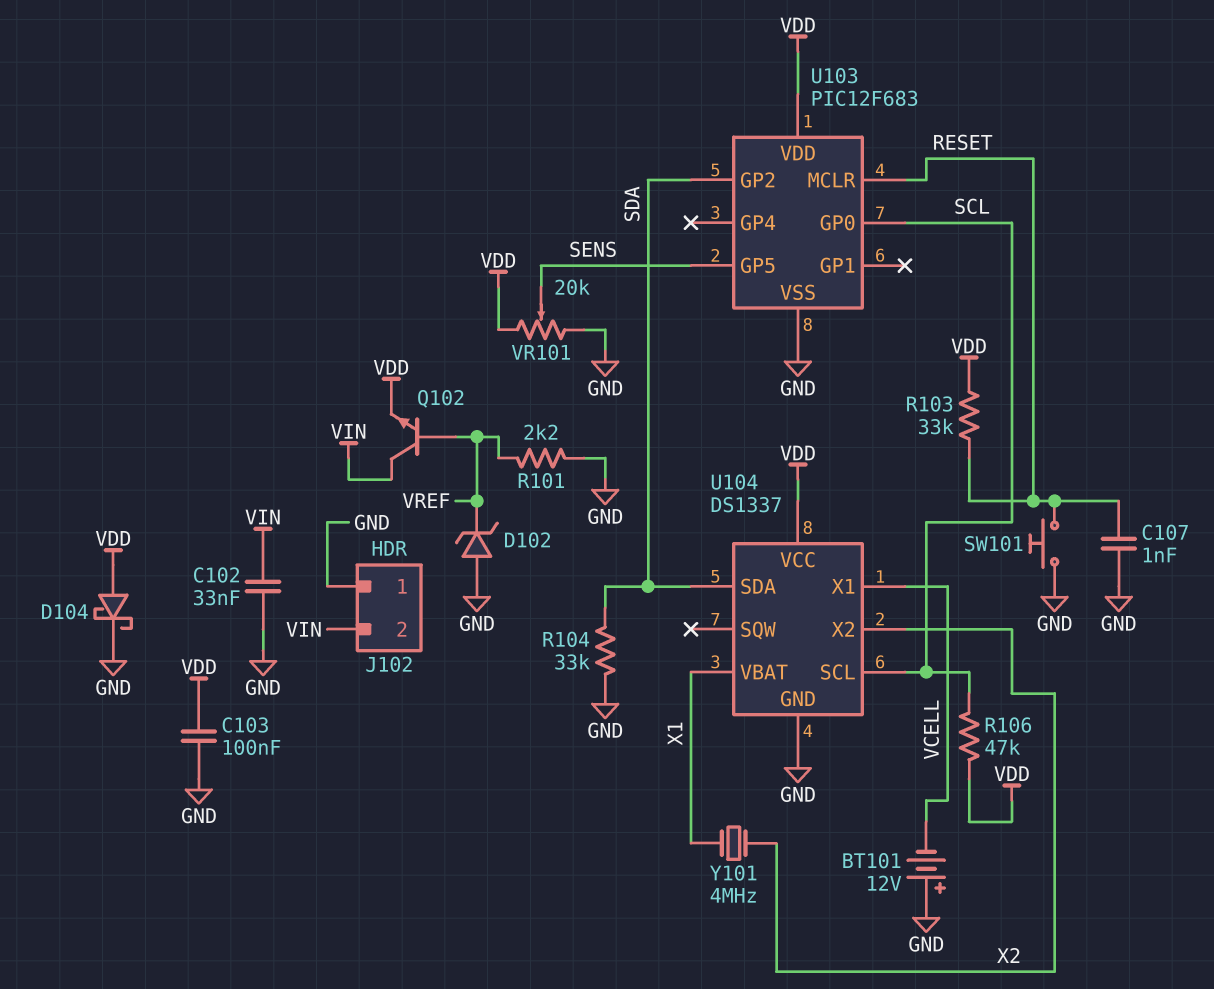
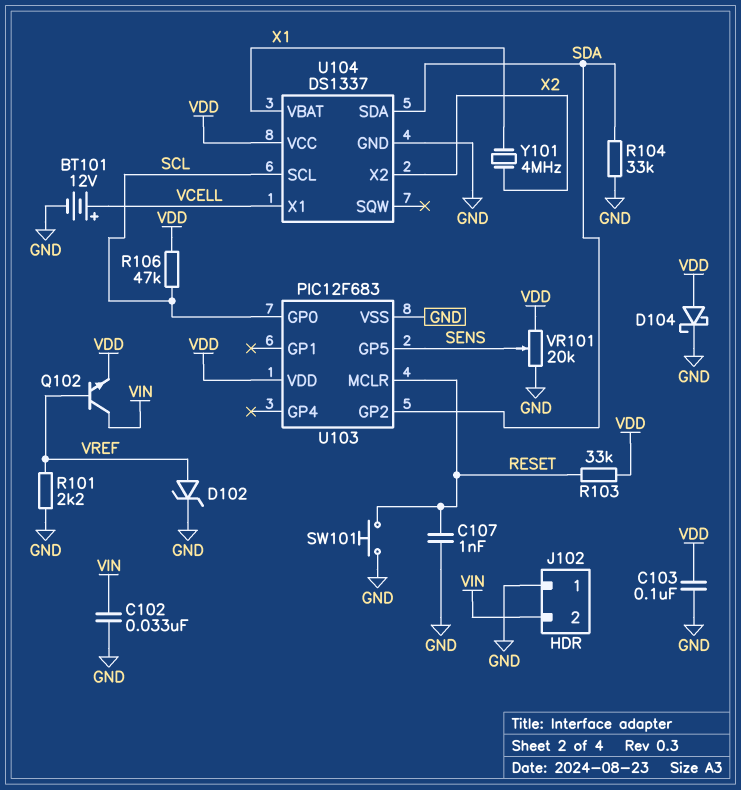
BT101: 12V (plus GND, minus VCELL) -> 12V (plus VCELL, minus GND)
D102: zener (A GND, K VREF) -> zener (A VREF, K GND)

